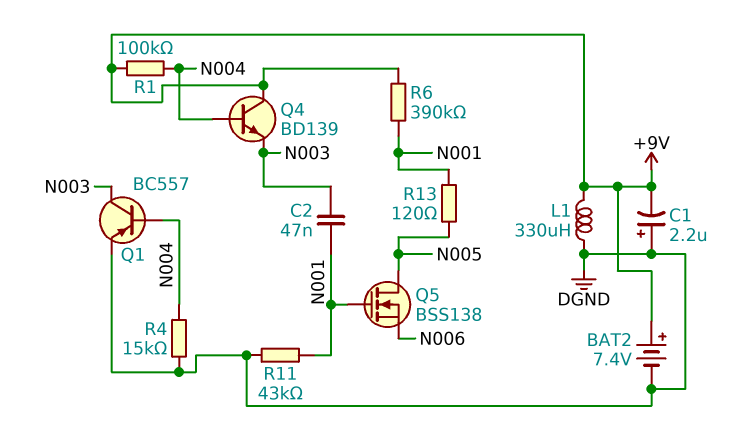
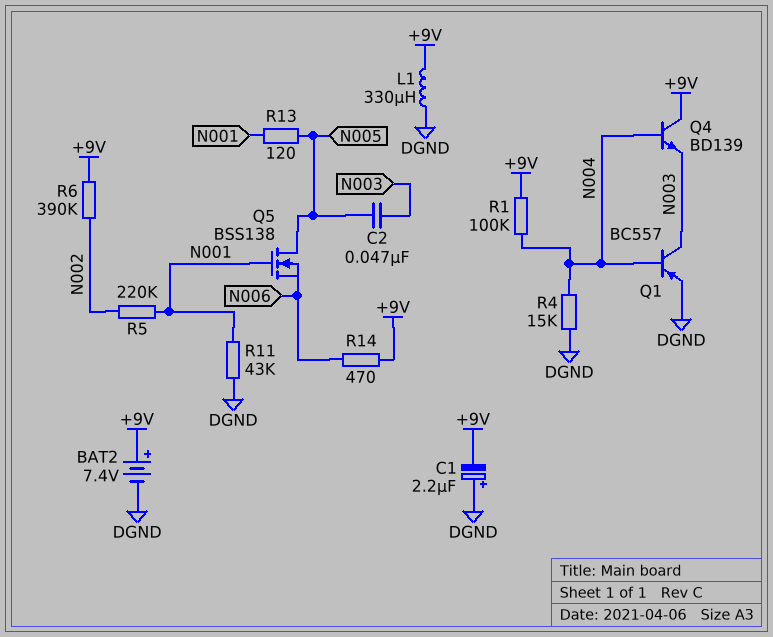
C2: 47nF (N001, N003) -> 47nF (N003, N005)
R5: none -> 220k (N001, N002)
R6: 390k (+9V, N001) -> 390k (+9V, N002)
R14: none -> 470 (+9V, N006)

